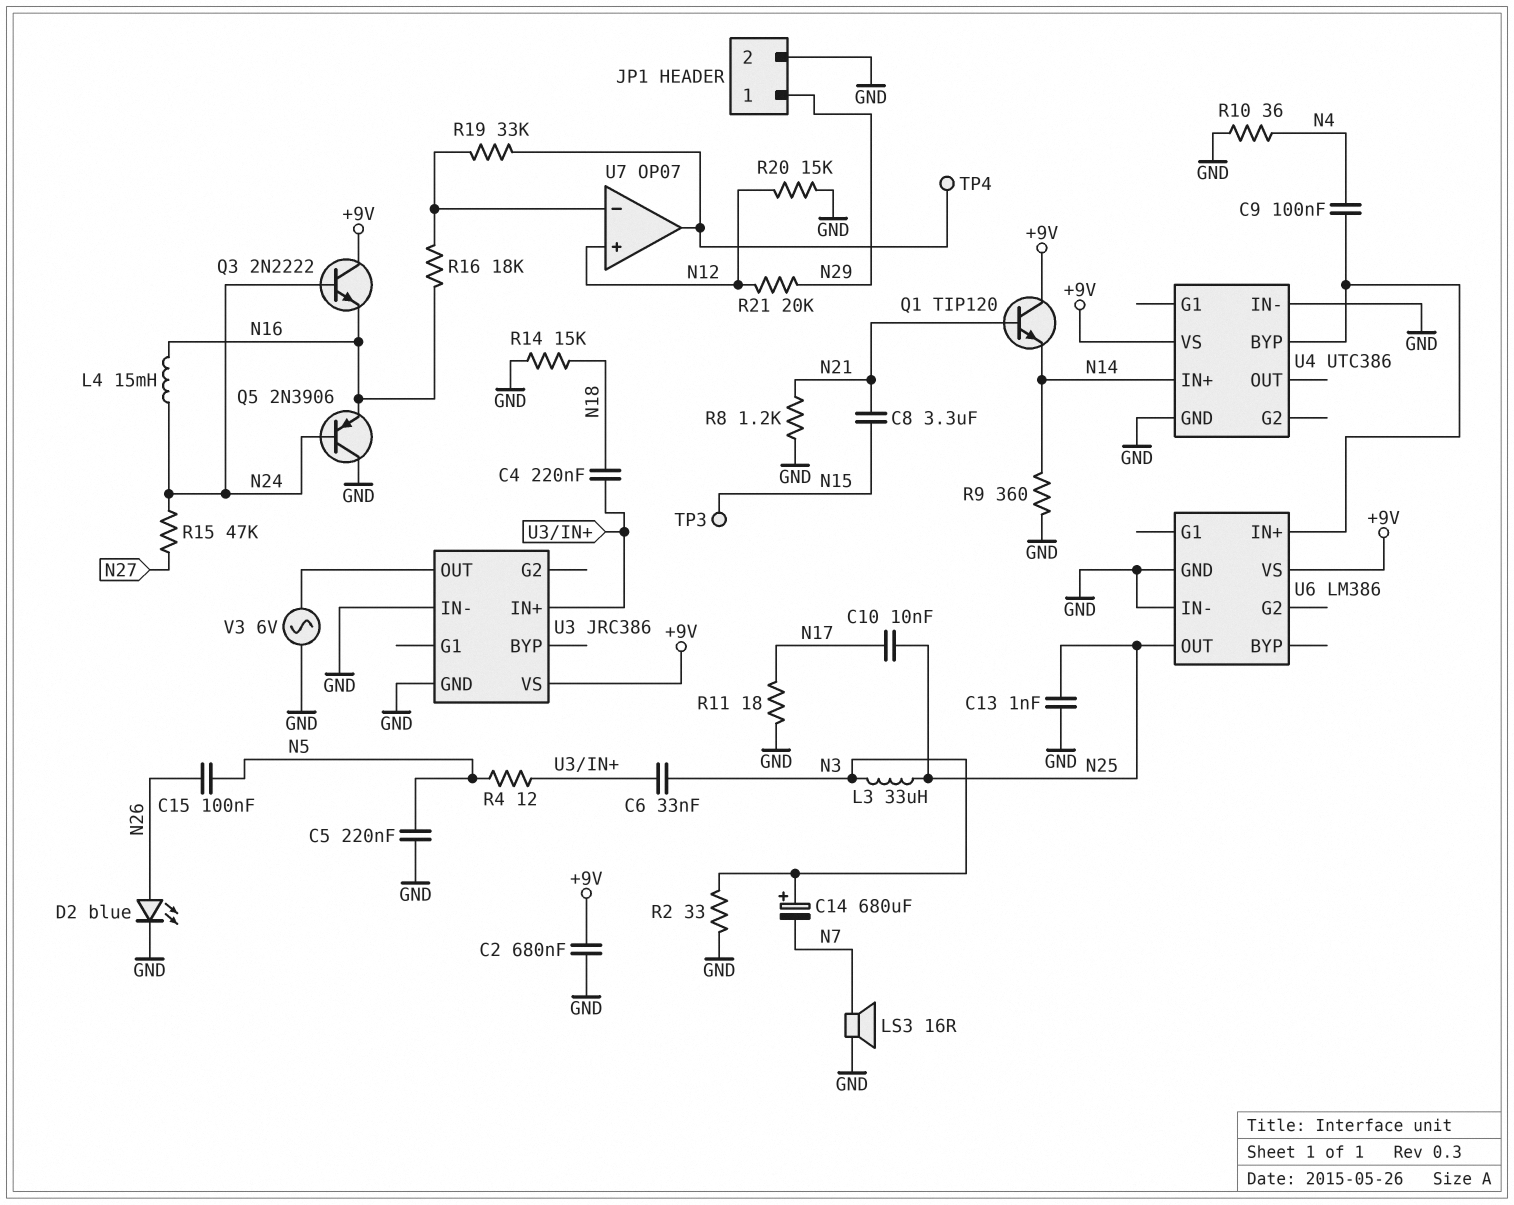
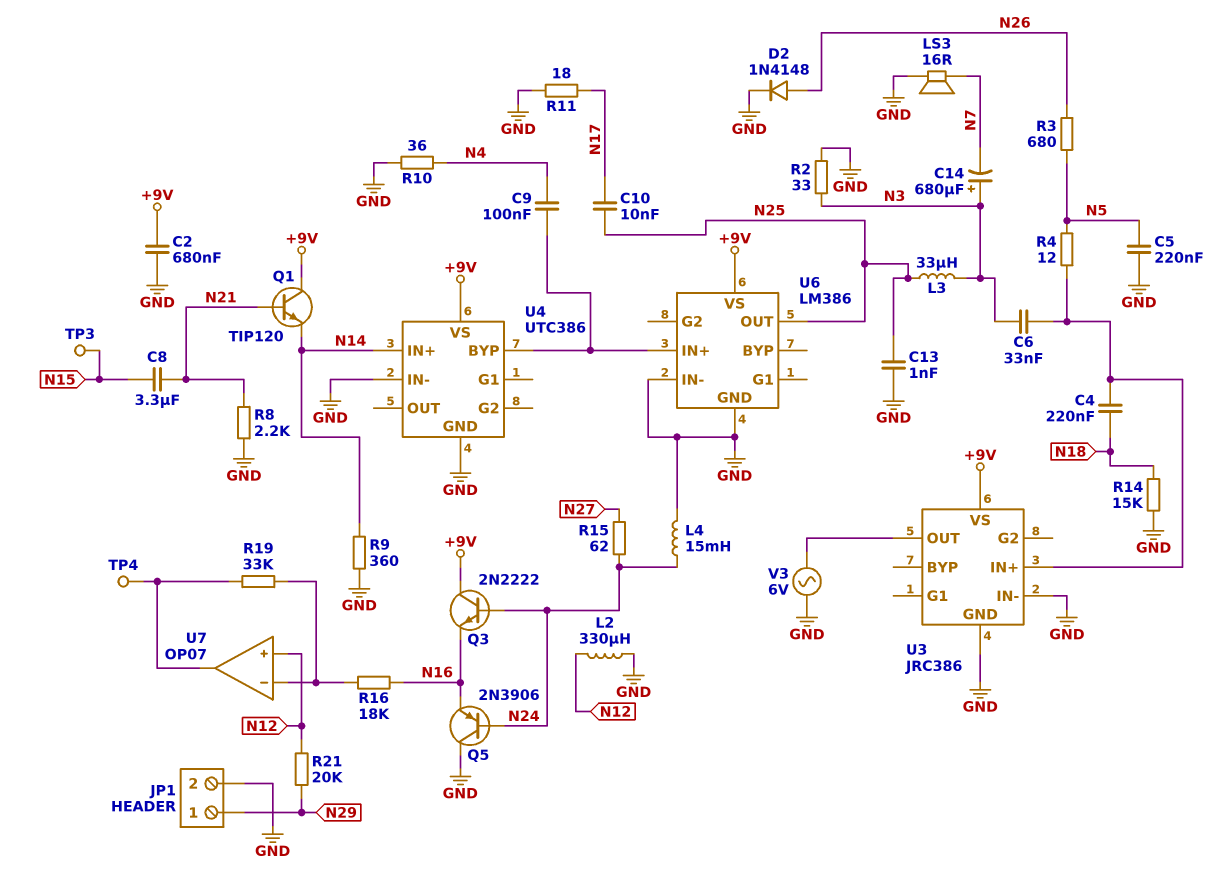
C15: 100nF (N5, N26) -> none
D2: LED blue (A N26, K GND) -> diode 1N4148 (A N26, K GND)
L2: none -> 330uH (GND, N12)
L4: 15mH (N16, N24) -> 15mH (GND, N24)
R3: none -> 680 (N5, N26)
R8: 1.2k (GND, N21) -> 2.2k (GND, N21)
R15: 47k (N24, N27) -> 62 (N24, N27)
R20: 15k (GND, N12) -> none

